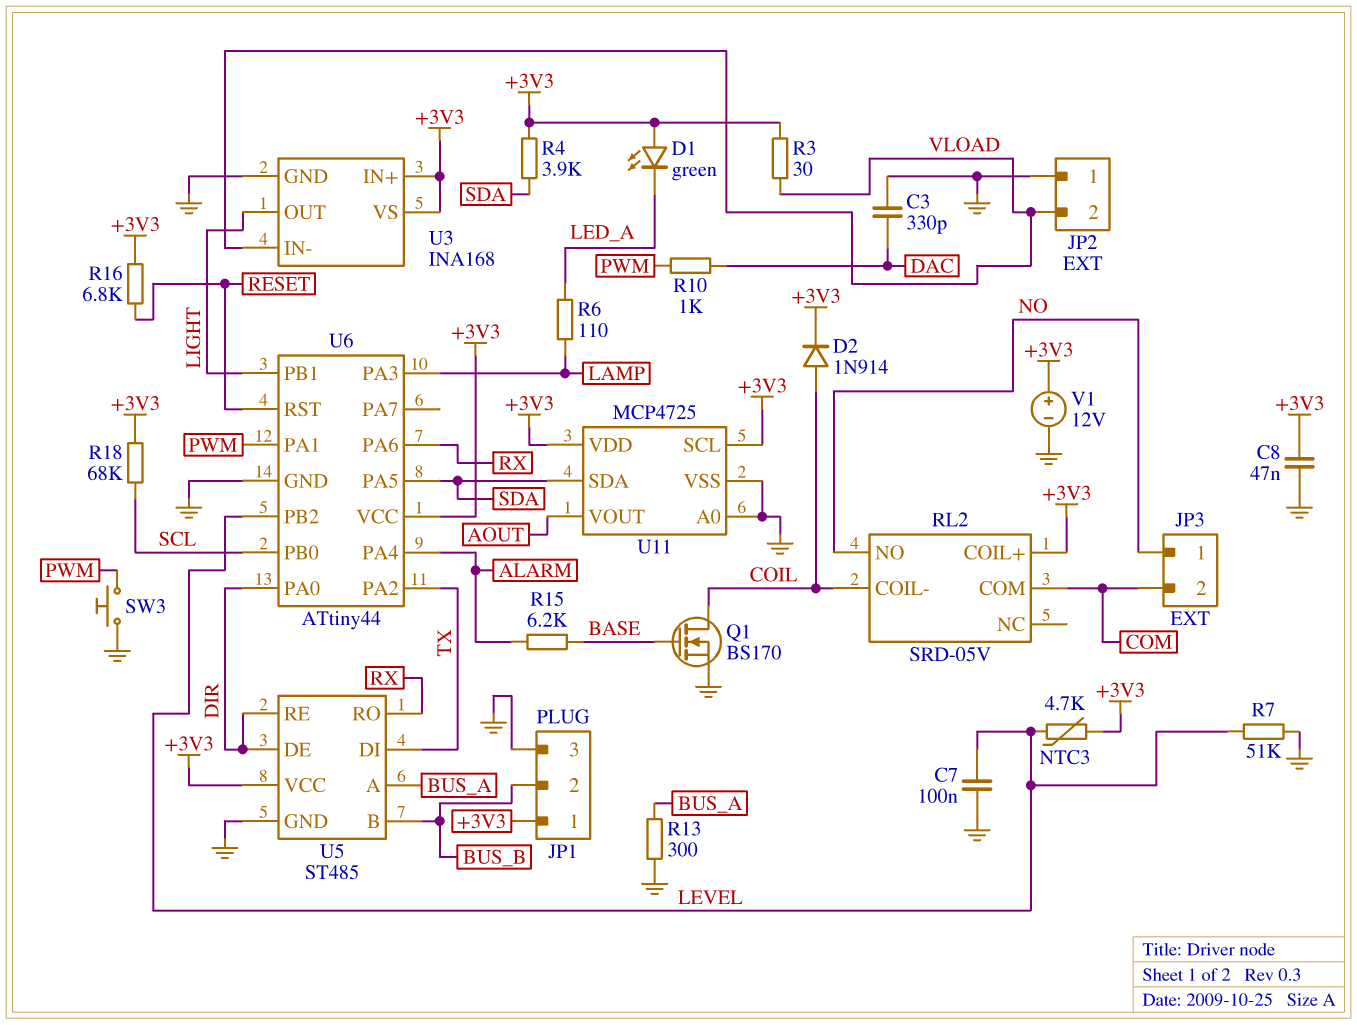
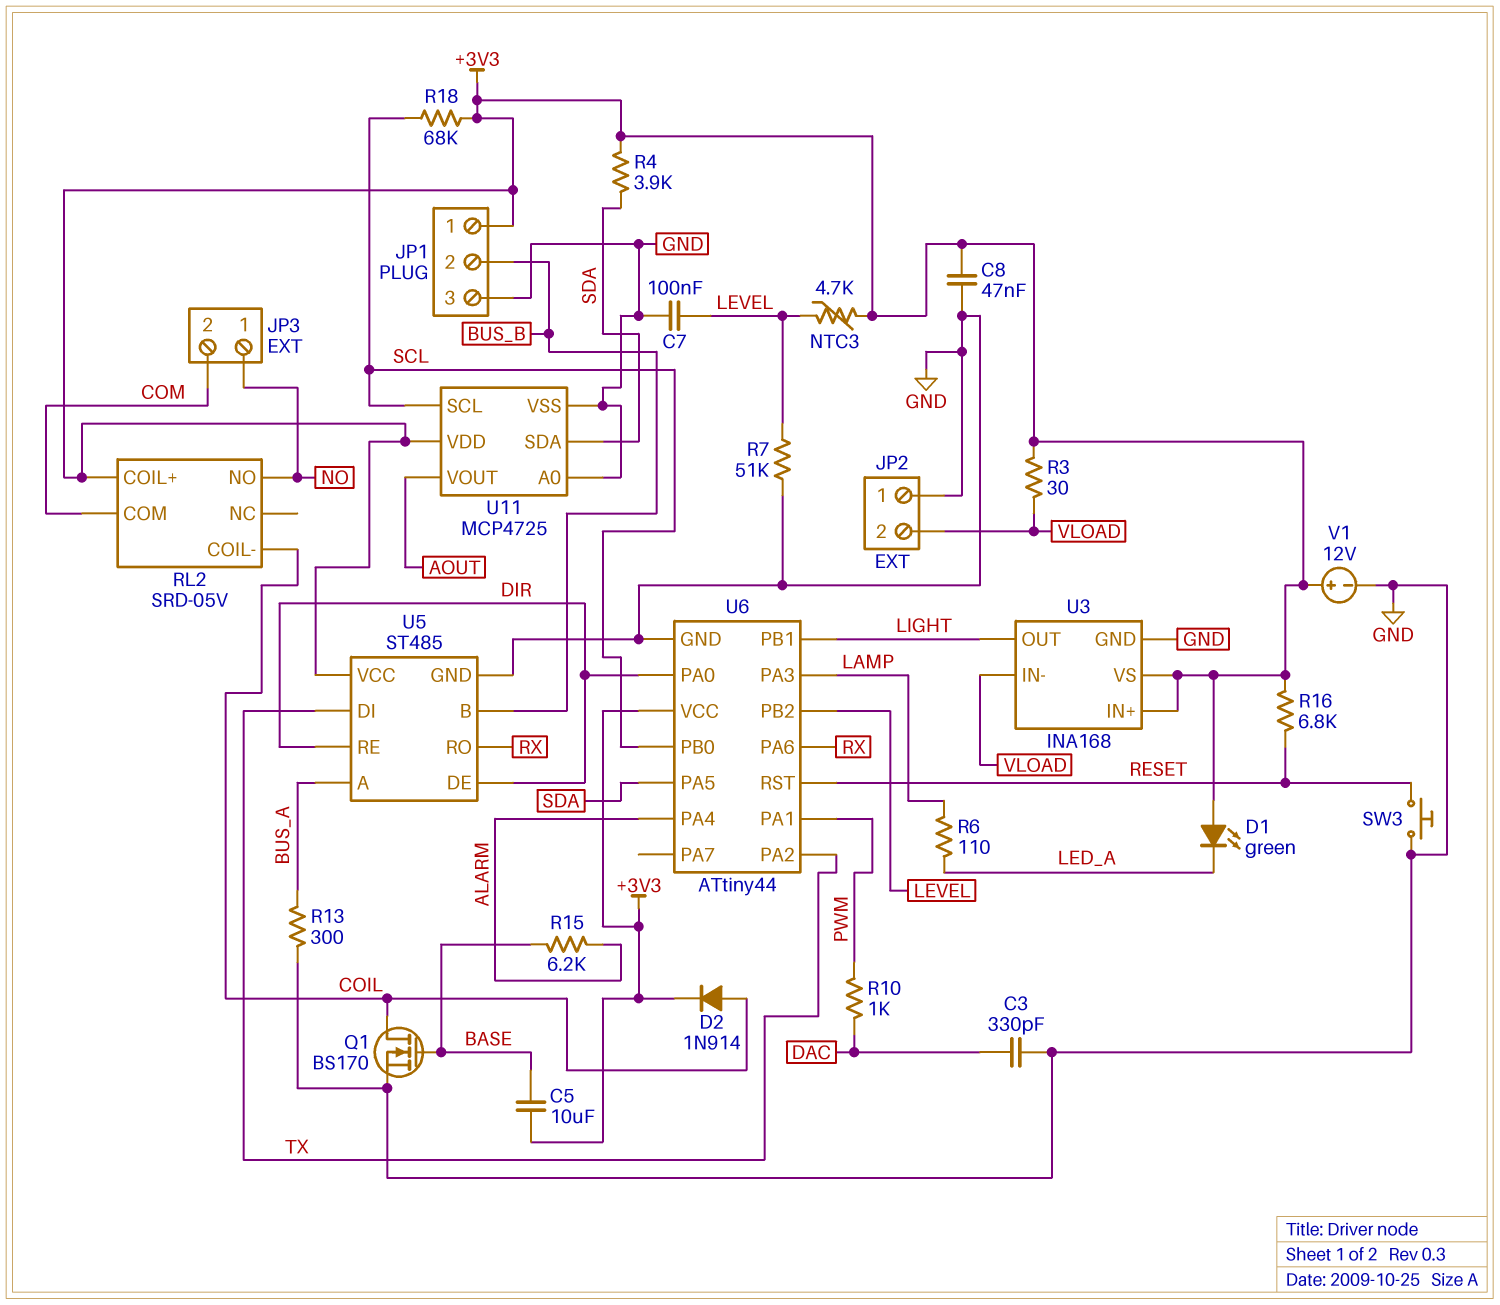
C5: none -> 10uF (+3V3, BASE)
SW3: button (GND, PWM) -> button (GND, RESET)
U11 pin SCL: +3V3 -> SCL

